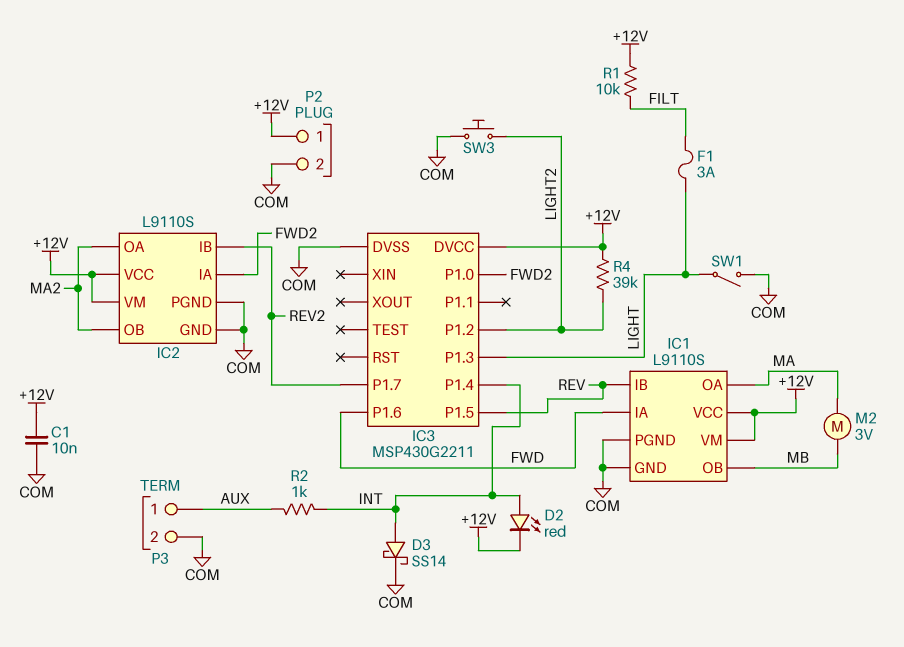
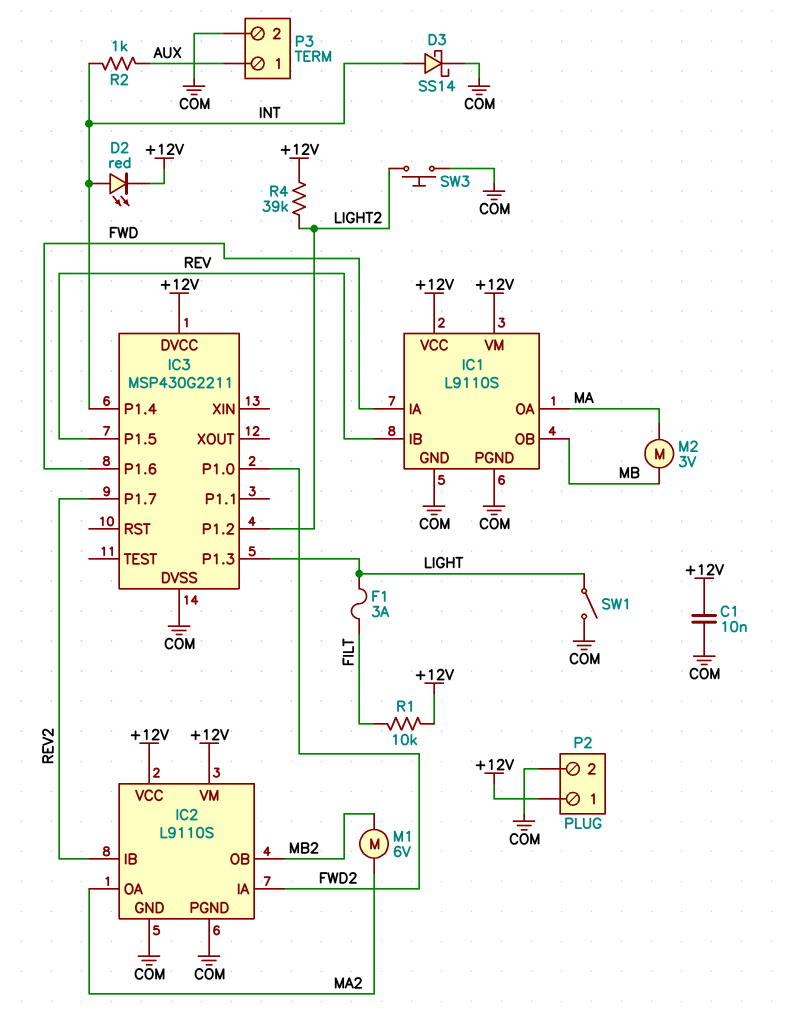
IC2 pin OB: MA2 -> MB2
M1: none -> motor 6V (MA2, MB2)

